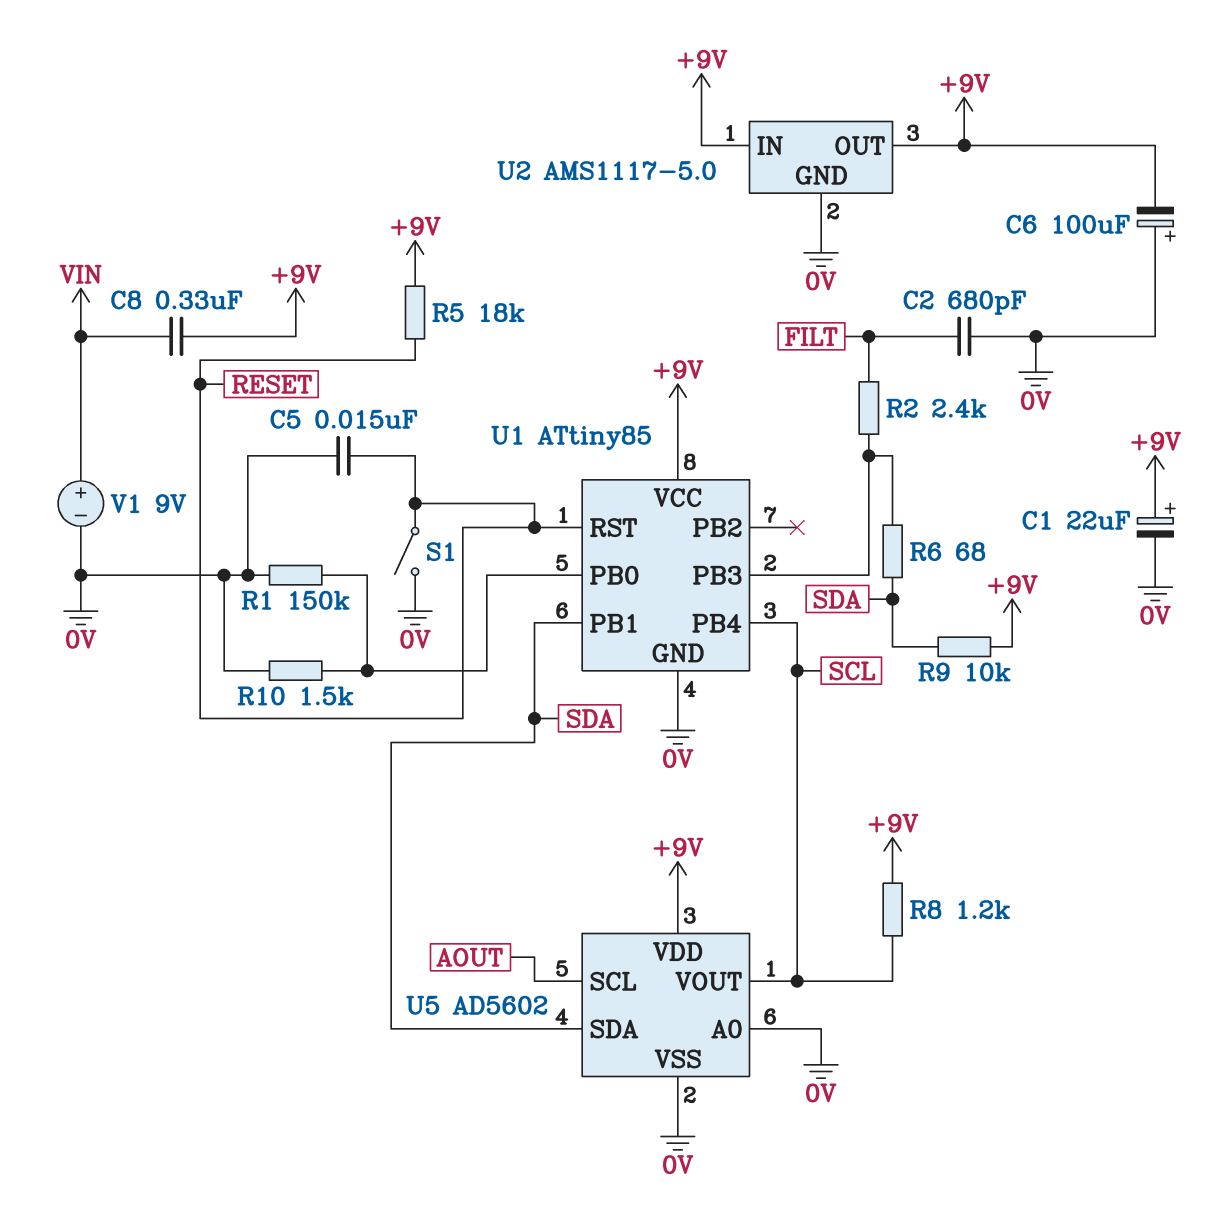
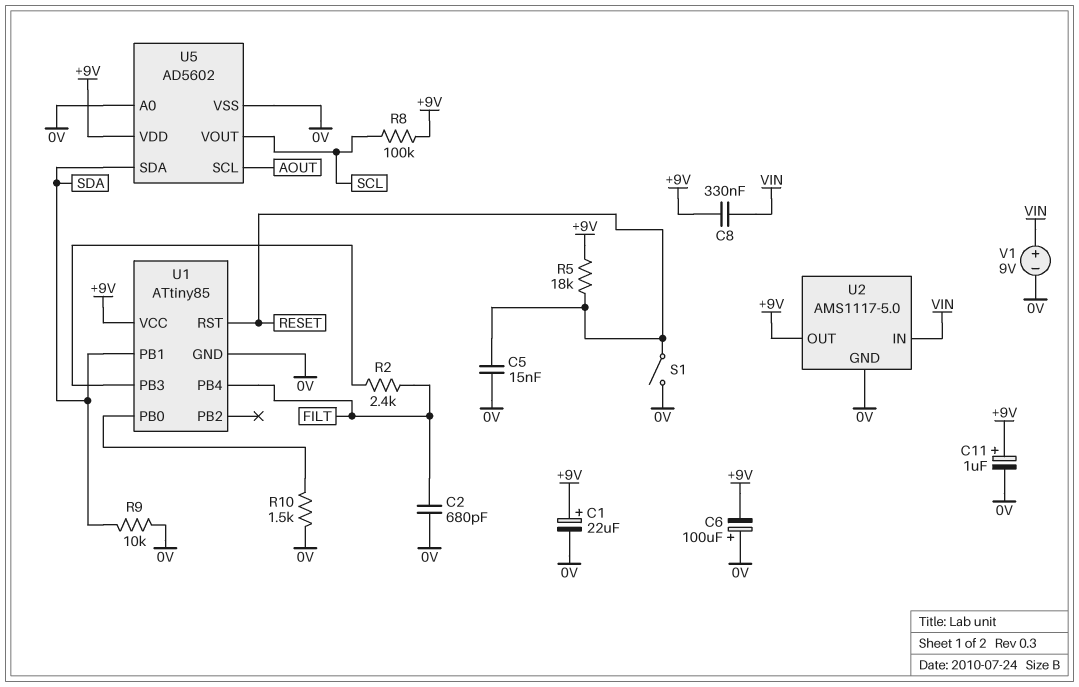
C11: none -> 1uF (plus +9V, minus 0V)
R1: 150k (0V, U1/PB0) -> none
R6: 68 (SDA, U1/PB3) -> none
R8: 1.2k (+9V, SCL) -> 100k (+9V, SCL)
R9: 10k (+9V, SDA) -> 10k (0V, SDA)
U1 pin PB4: SCL -> FILT
U2 pin IN: +9V -> VIN

